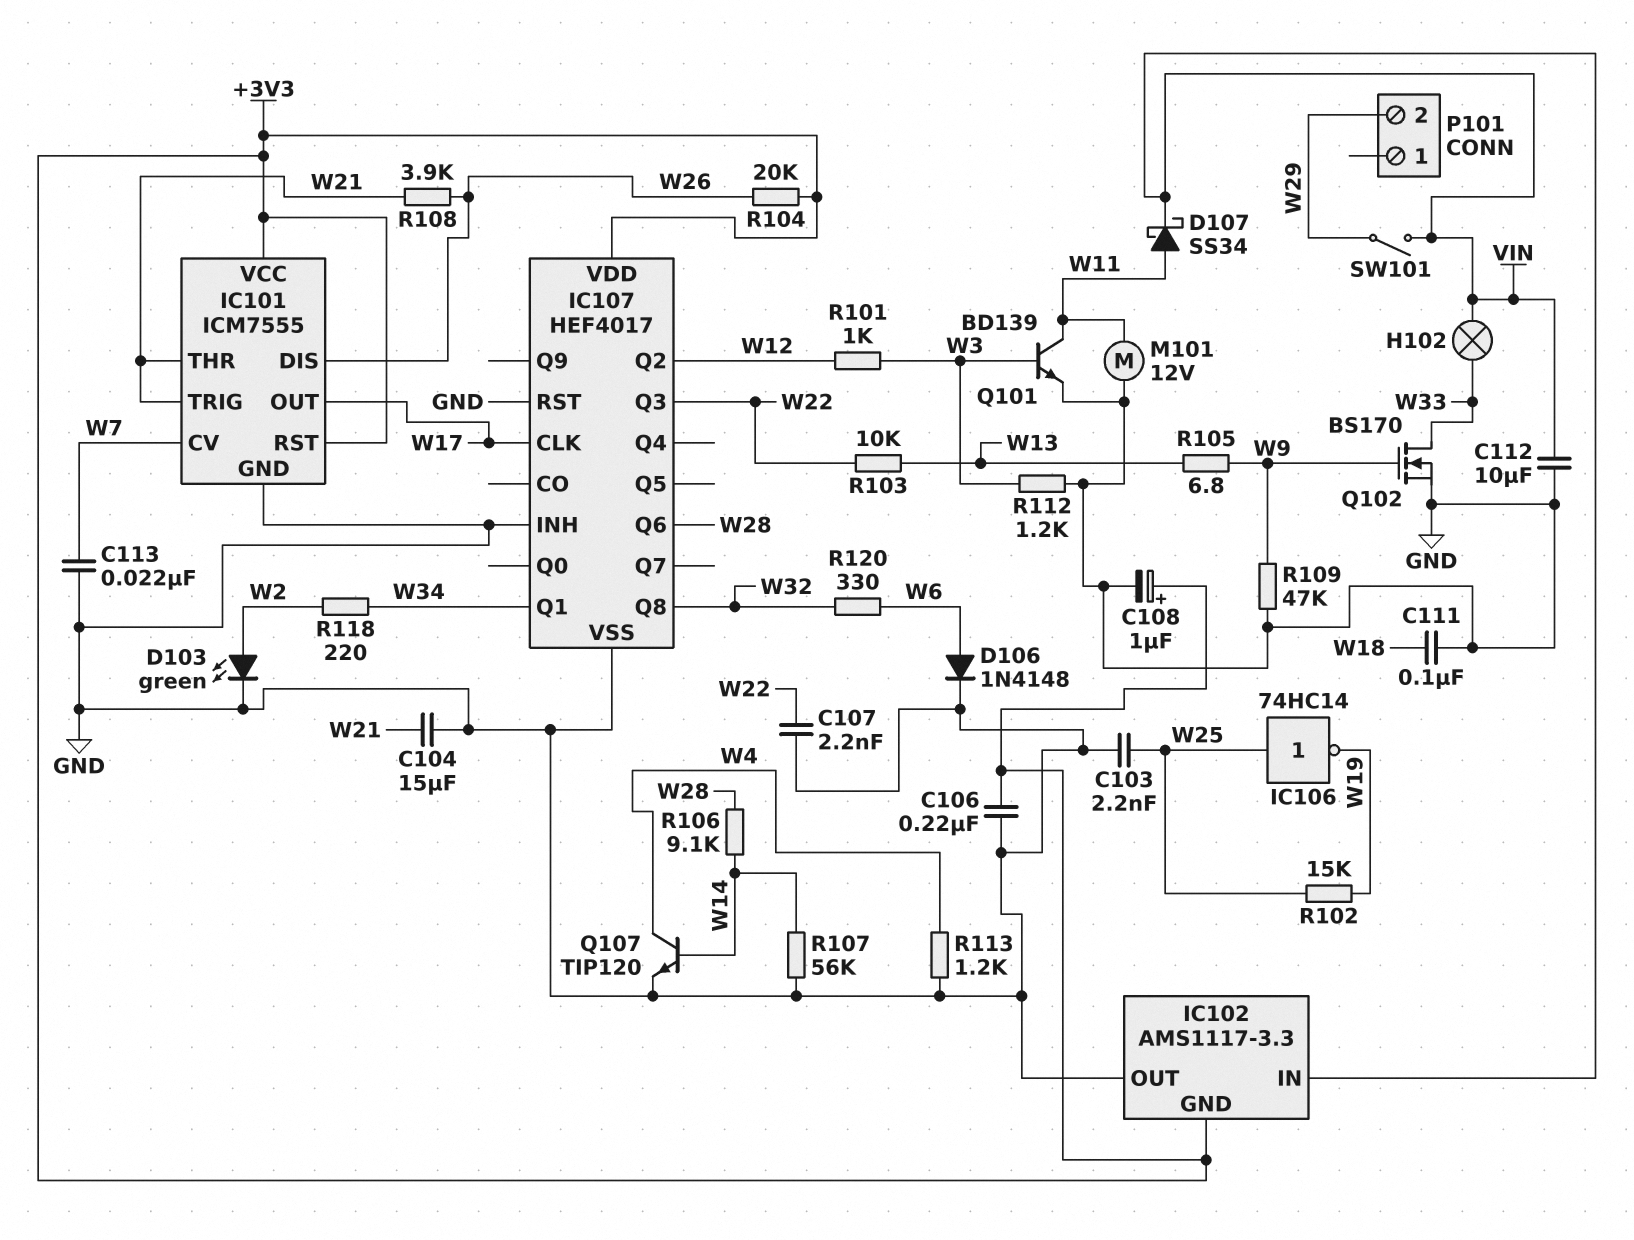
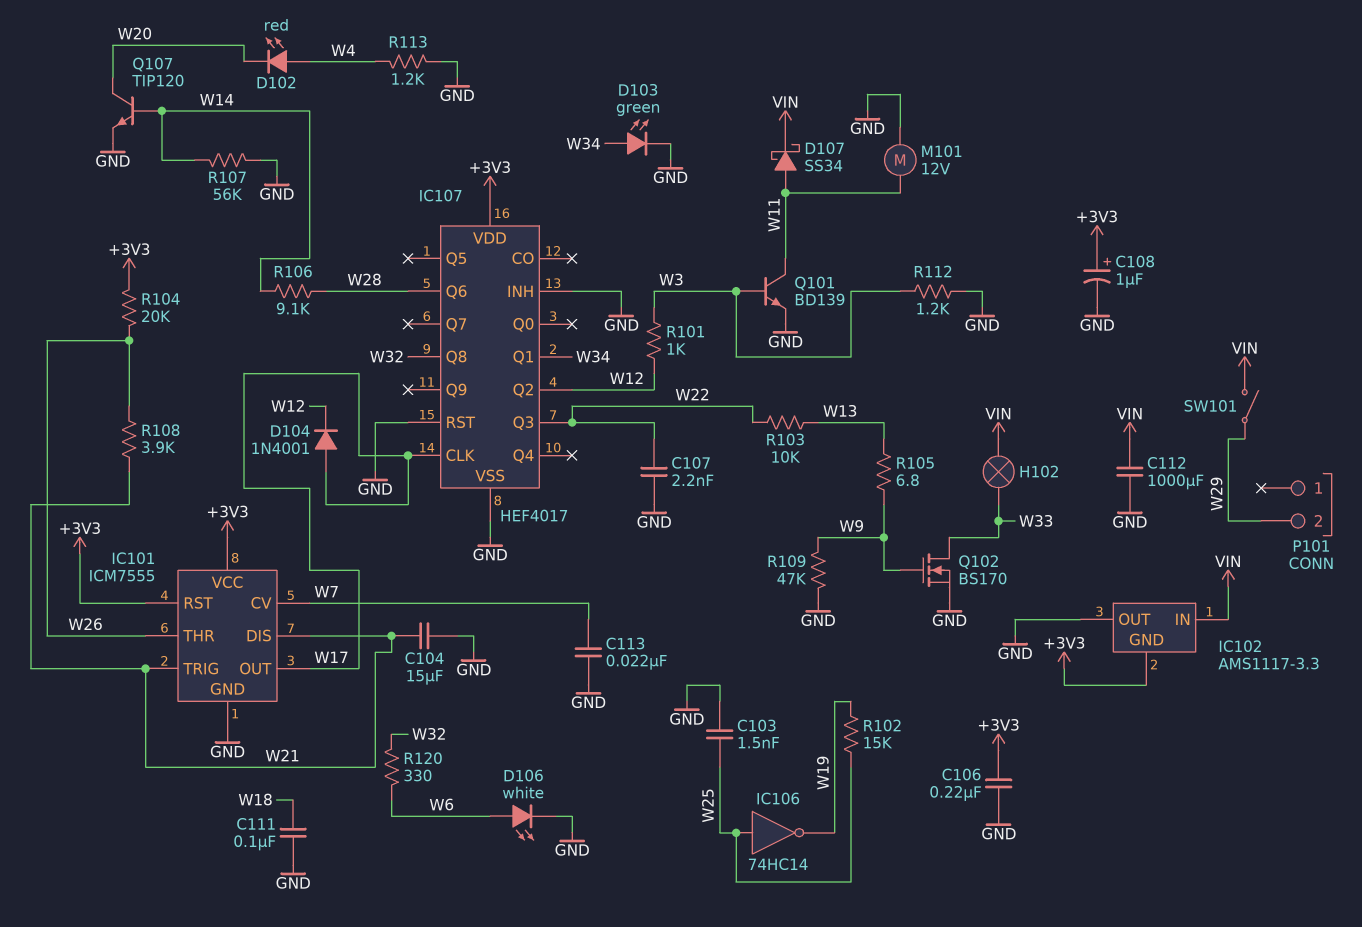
C103: 2.2nF (GND, W25) -> 1.5nF (GND, W25)
C112: 10uF (GND, VIN) -> 1000uF (GND, VIN)
D102: none -> LED red (A W4, K W20)
D103: LED green (A W2, K GND) -> LED green (A W34, K GND)
D104: none -> diode 1N4001 (A W17, K W12)
D106: diode 1N4148 (A W6, K GND) -> LED white (A W6, K GND)
IC101 pin DIS: W26 -> W21
IC101 pin THR: W21 -> W26
Q107: NPN TIP120 (B W14, C W4, E GND) -> NPN TIP120 (B W14, C W20, E GND)
R118: 220 (W2, W34) -> none

